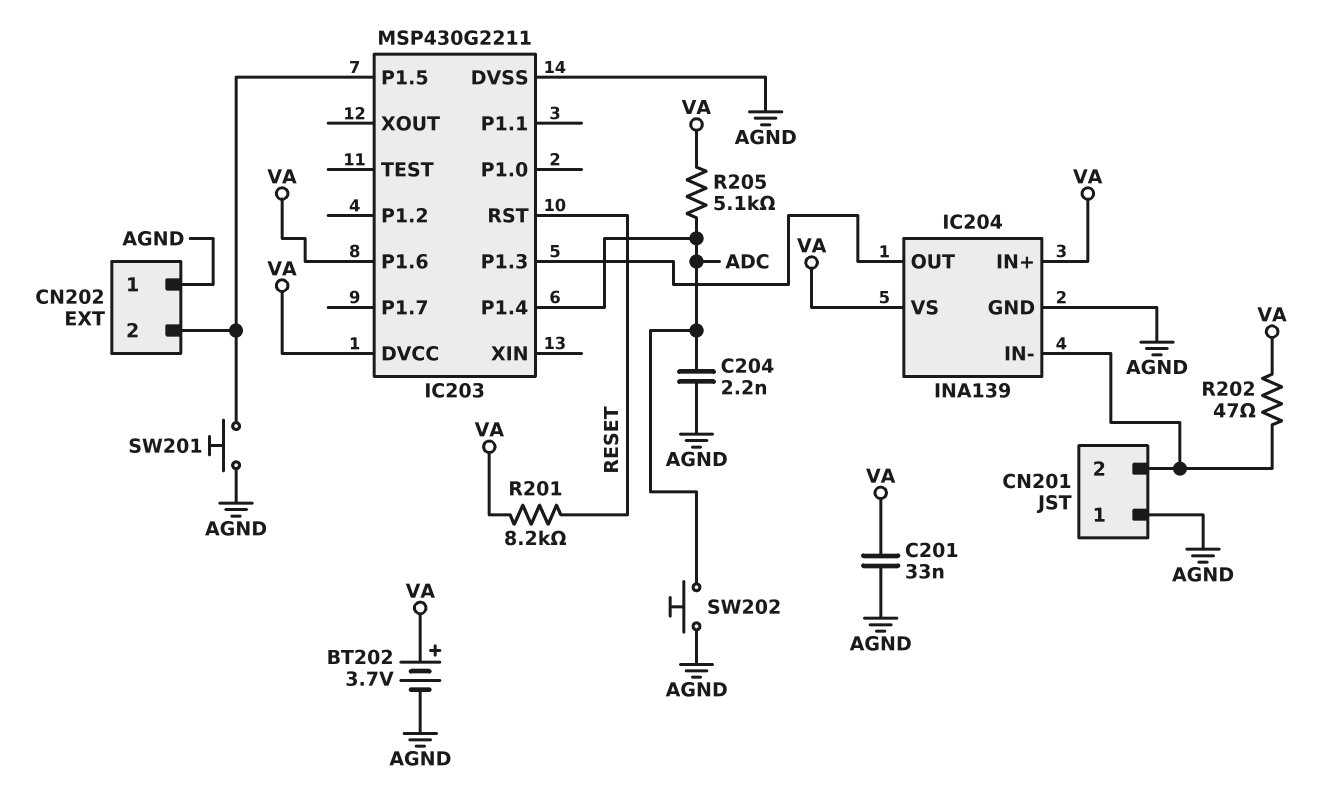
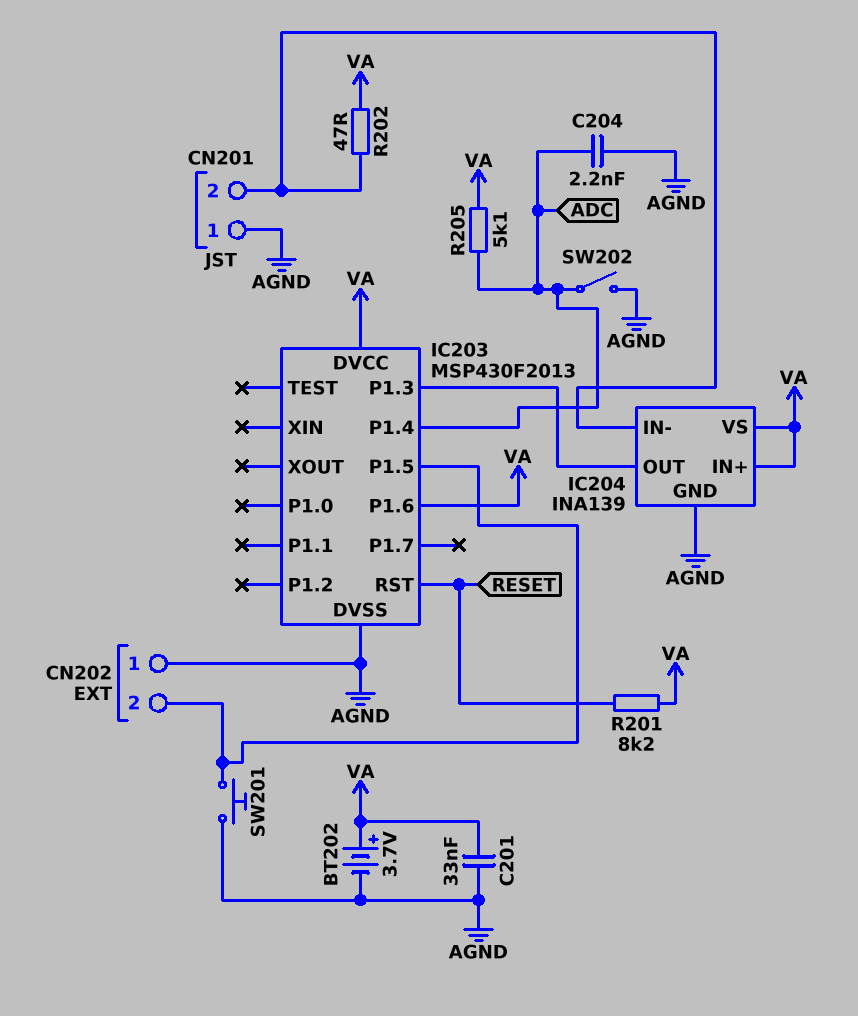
IC203: MSP430G2211 -> MSP430F2013
SW202: button (ADC, AGND) -> switch (ADC, AGND)

